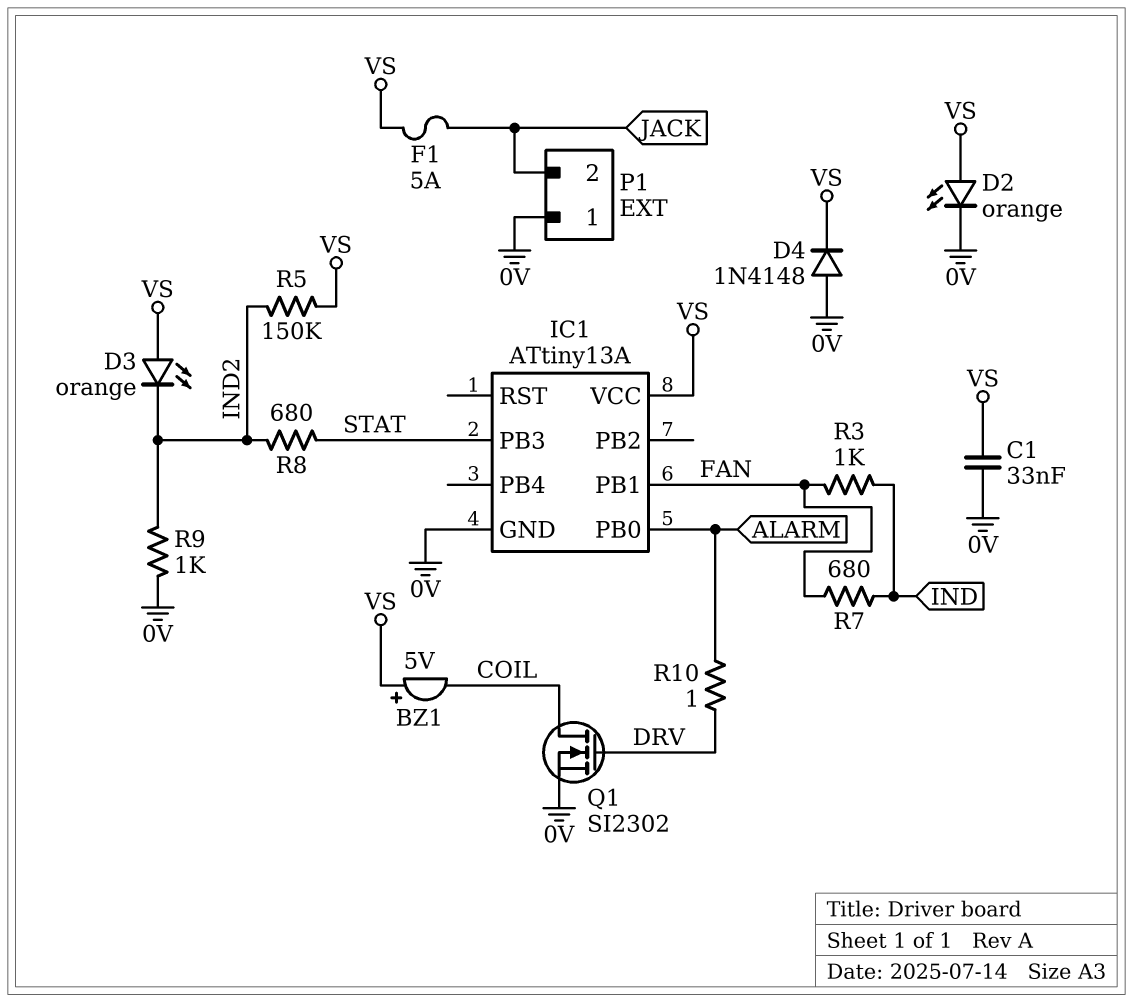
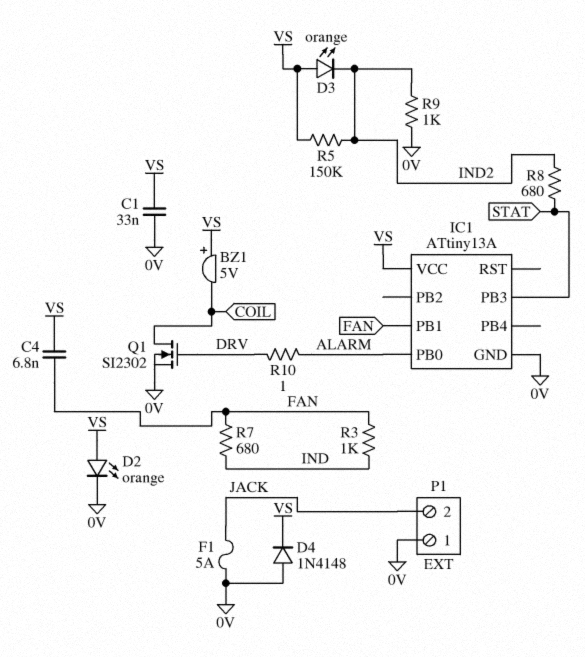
C4: none -> 6.8nF (FAN, VS)
F1: 5A (JACK, VS) -> 5A (0V, JACK)

